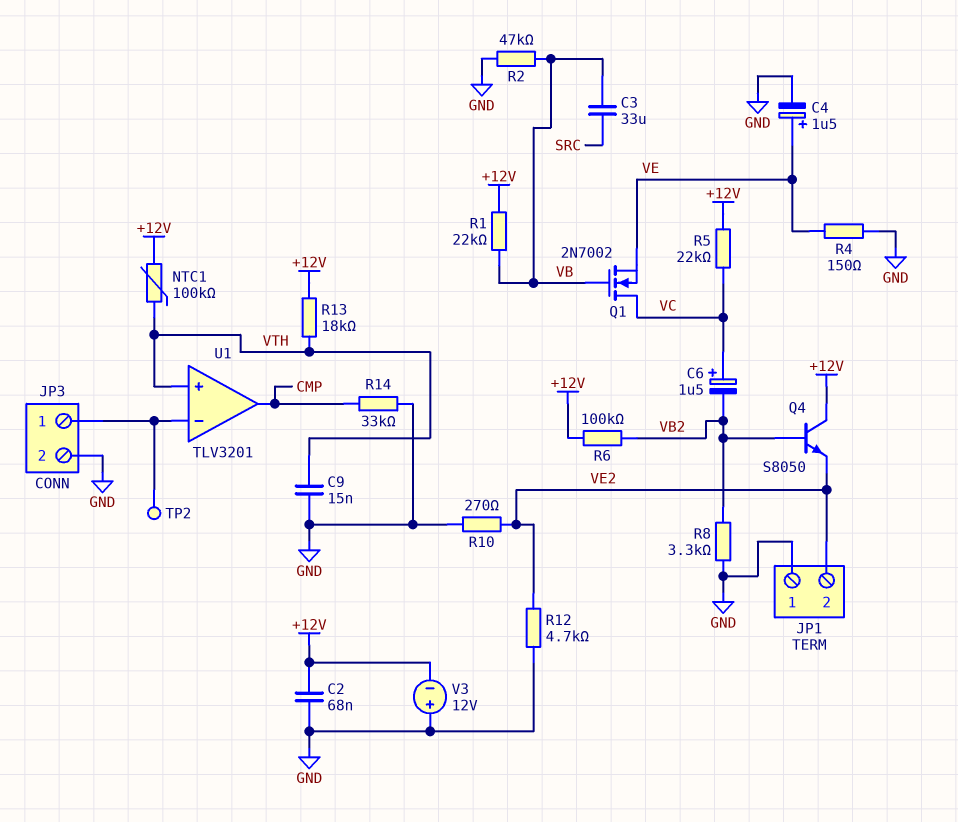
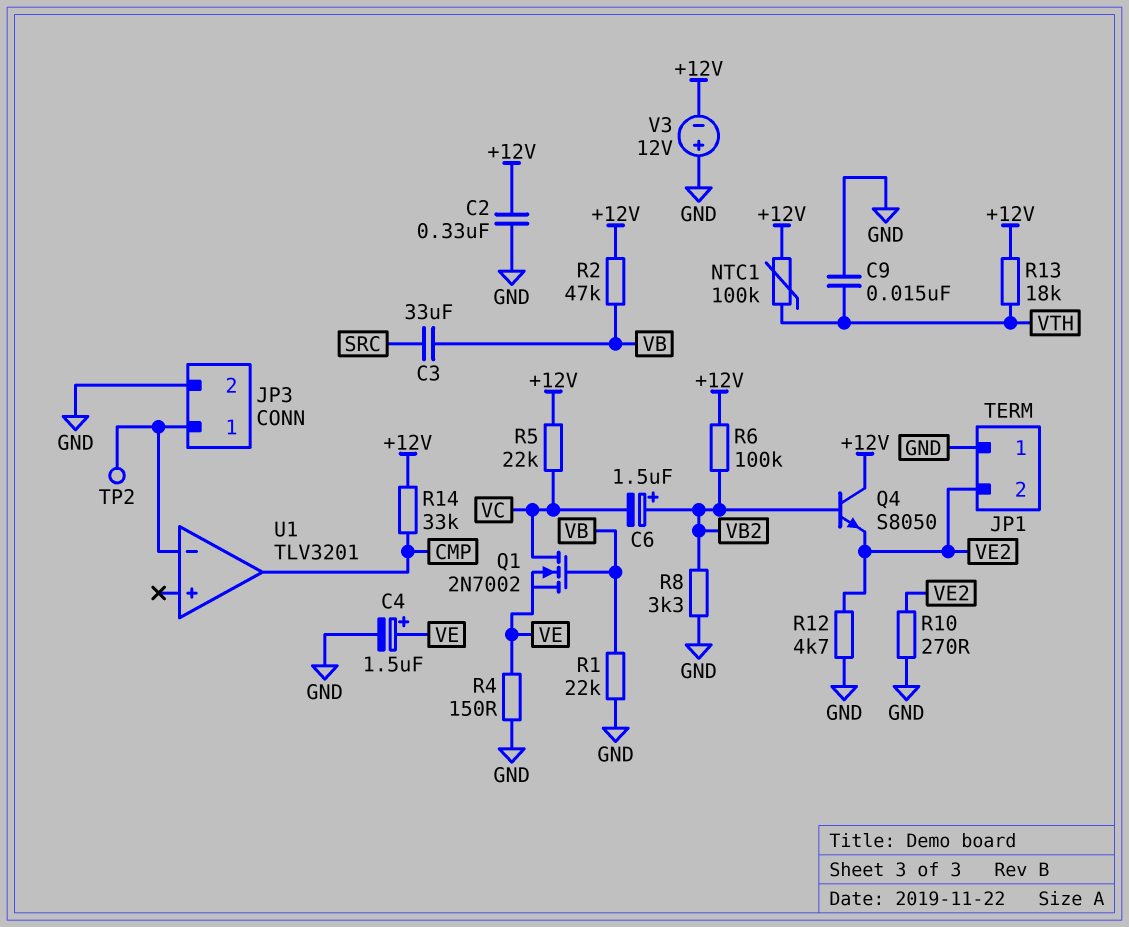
C2: 68nF (+12V, GND) -> 330nF (+12V, GND)
C6: 1.5uF (plus VC, minus VB2) -> 1.5uF (plus VB2, minus VC)
R1: 22k (+12V, VB) -> 22k (GND, VB)
R2: 47k (GND, VB) -> 47k (+12V, VB)
R14: 33k (CMP, GND) -> 33k (+12V, CMP)
U1 pin in+: VTH -> none

